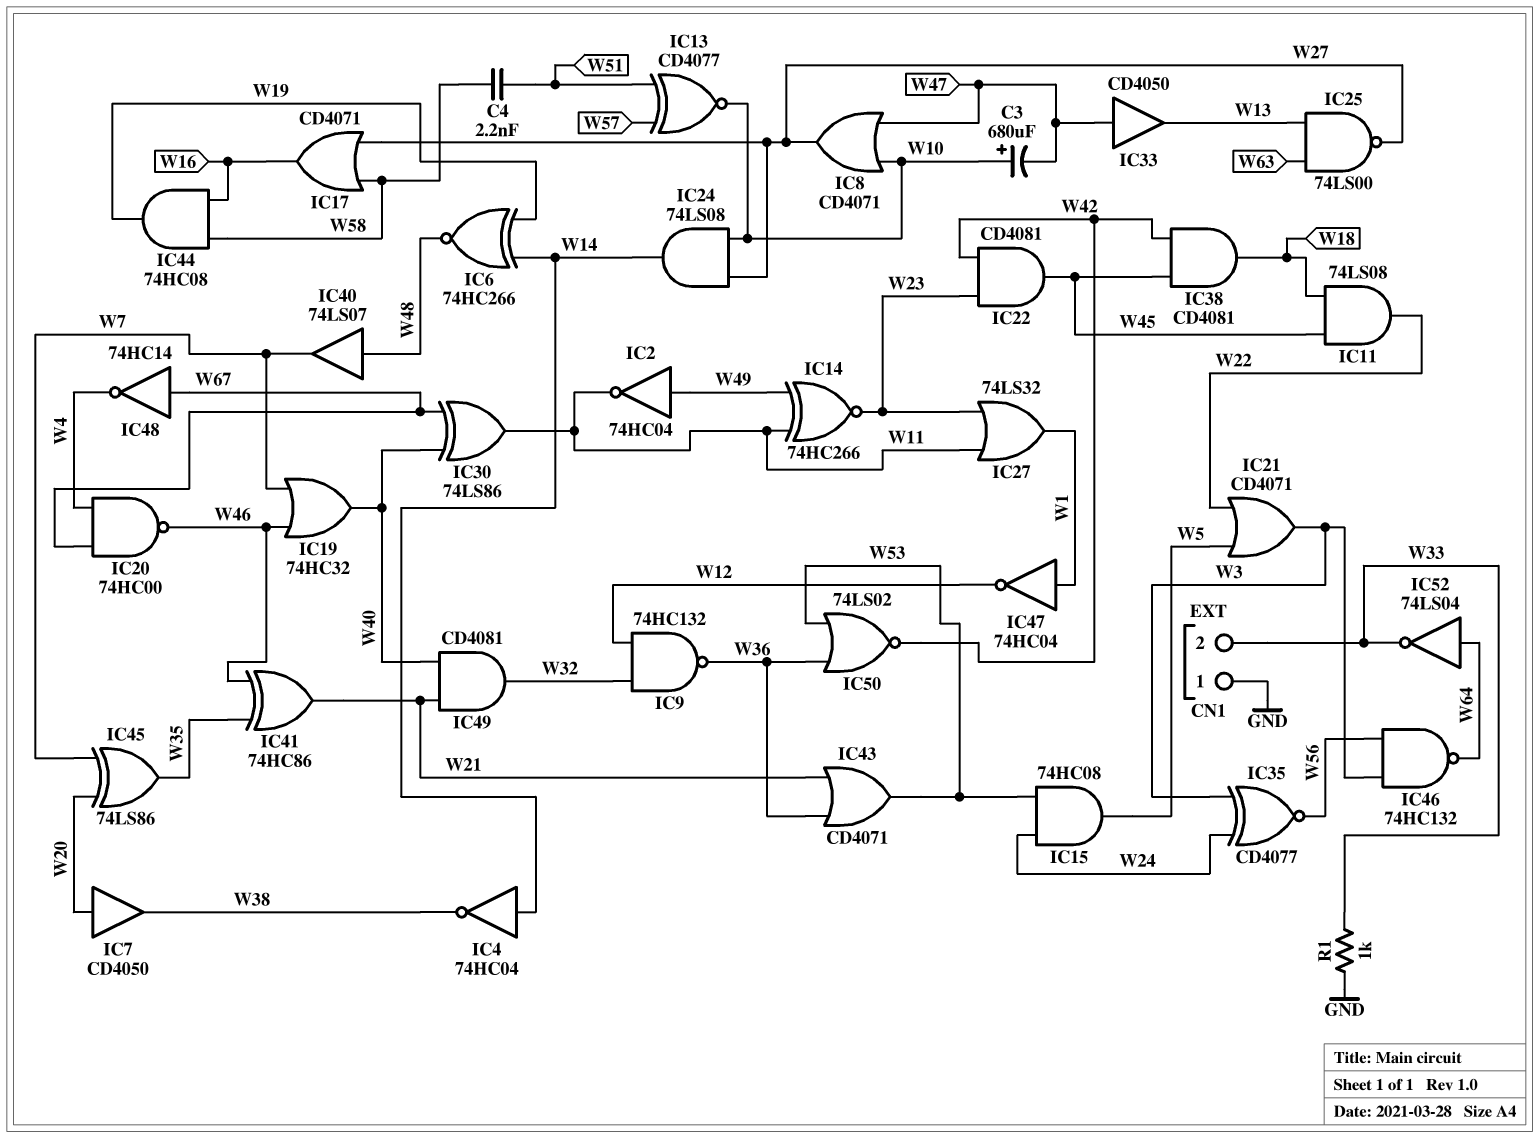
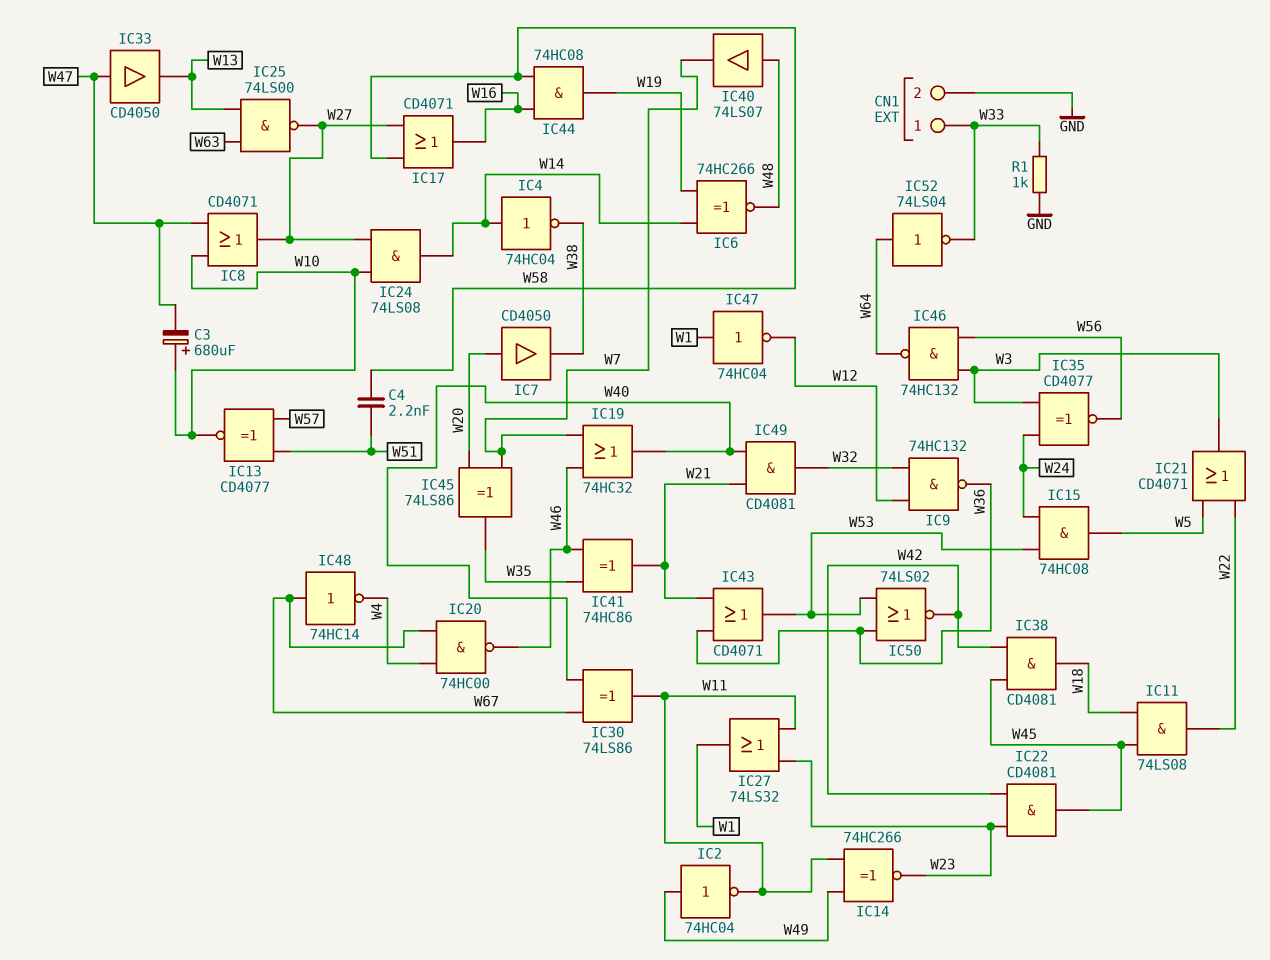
CN1 pin 1: GND -> W33
CN1 pin 2: W33 -> GND

